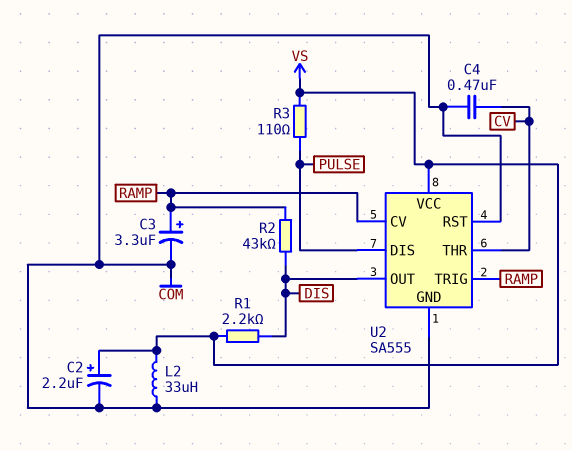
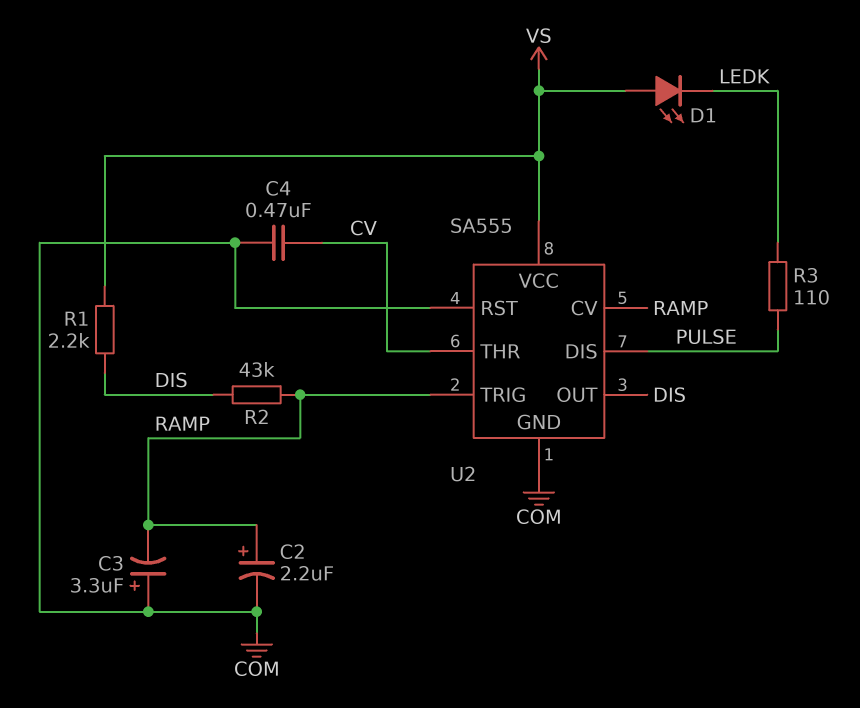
C2: 2.2uF (plus VS, minus COM) -> 2.2uF (plus RAMP, minus COM)
C3: 3.3uF (plus RAMP, minus COM) -> 3.3uF (plus COM, minus RAMP)
D1: none -> LED (A VS, K LEDK)
L2: 33uH (COM, VS) -> none
R3: 110 (PULSE, VS) -> 110 (LEDK, PULSE)

